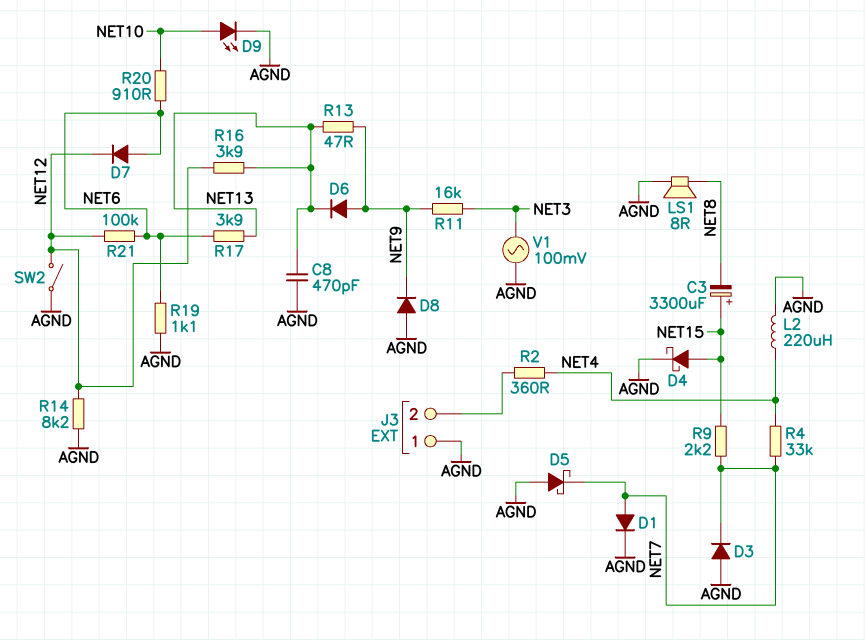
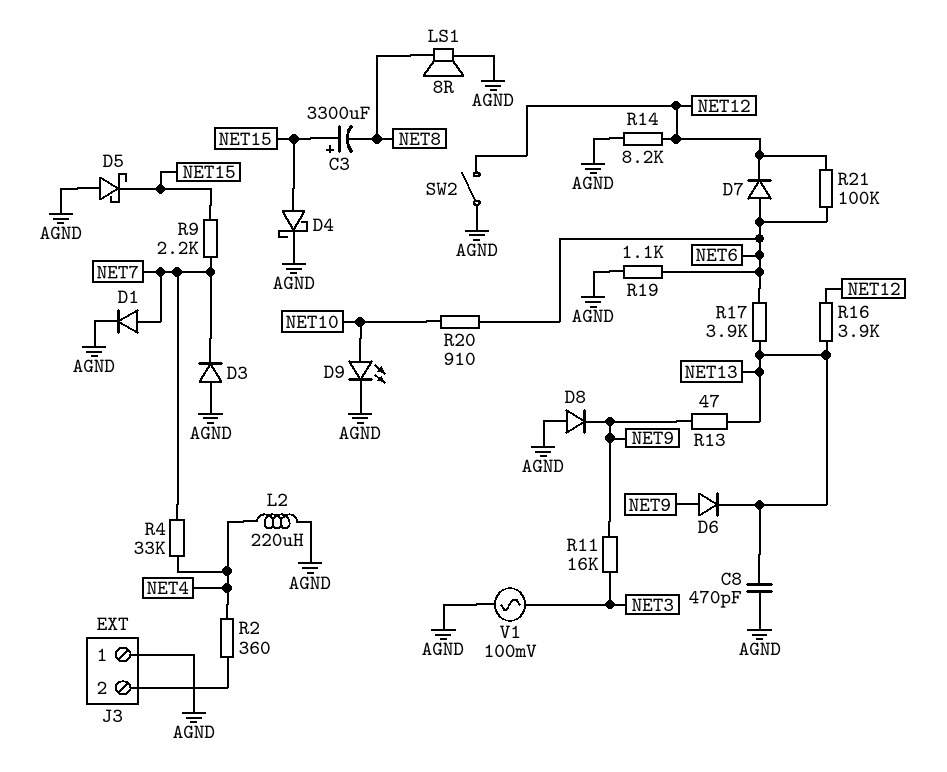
D5: schottky (A AGND, K NET7) -> schottky (A AGND, K NET15)

